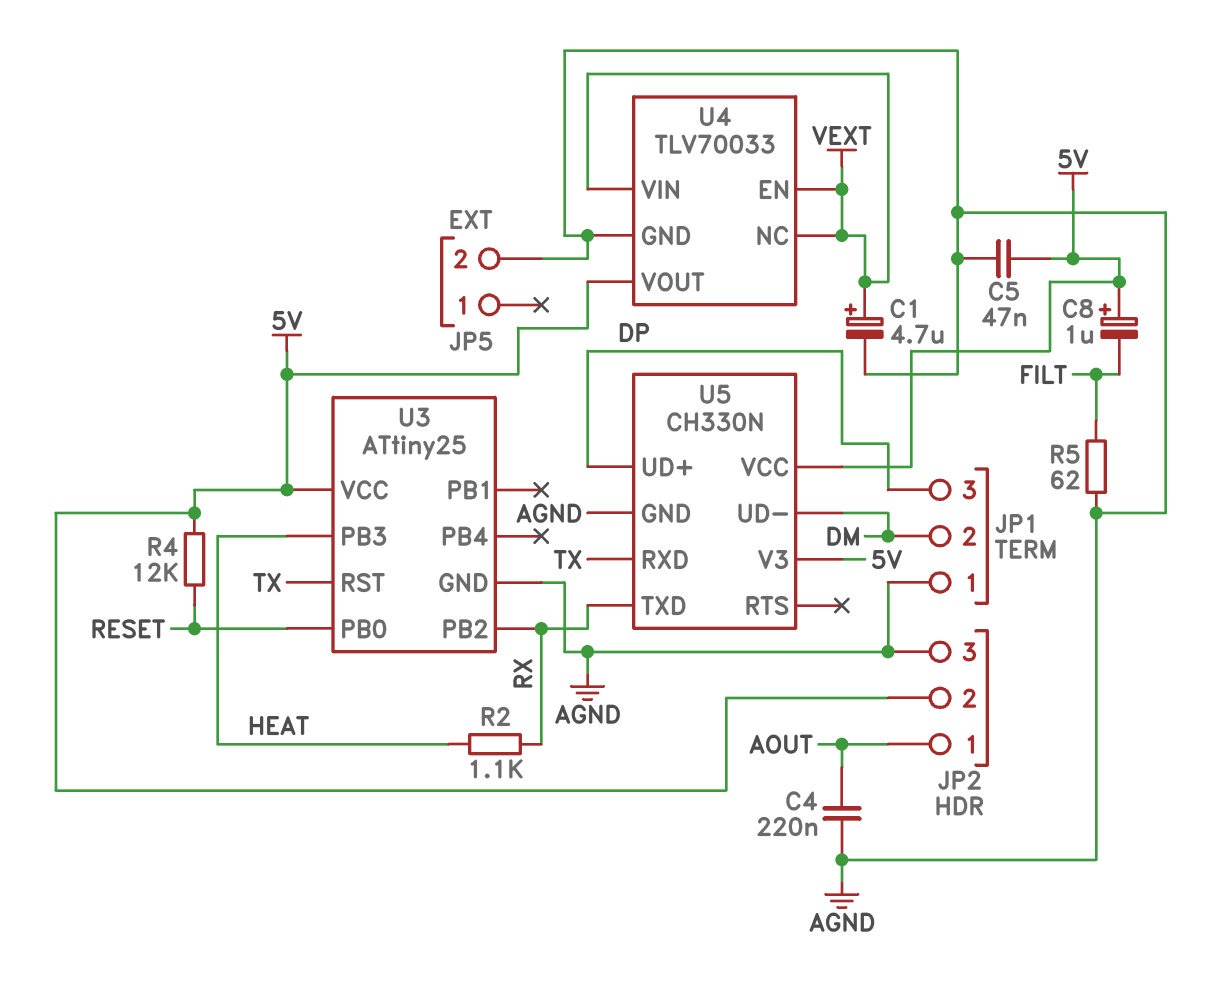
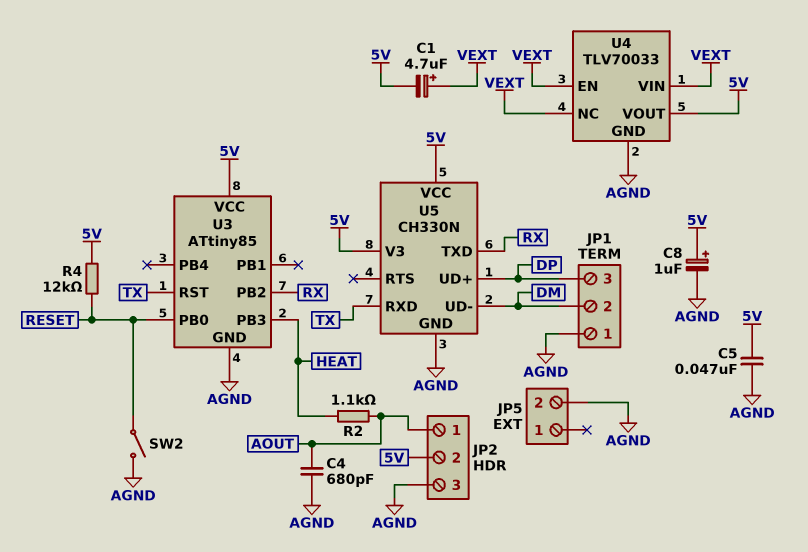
C1: 4.7uF (plus VEXT, minus AGND) -> 4.7uF (plus VEXT, minus 5V)
C4: 220nF (AGND, AOUT) -> 680pF (AGND, AOUT)
C8: 1uF (plus 5V, minus FILT) -> 1uF (plus 5V, minus AGND)
R2: 1.1k (HEAT, RX) -> 1.1k (AOUT, HEAT)
R5: 62 (AGND, FILT) -> none
SW2: none -> switch (AGND, RESET)
U3: ATtiny25 -> ATtiny85

